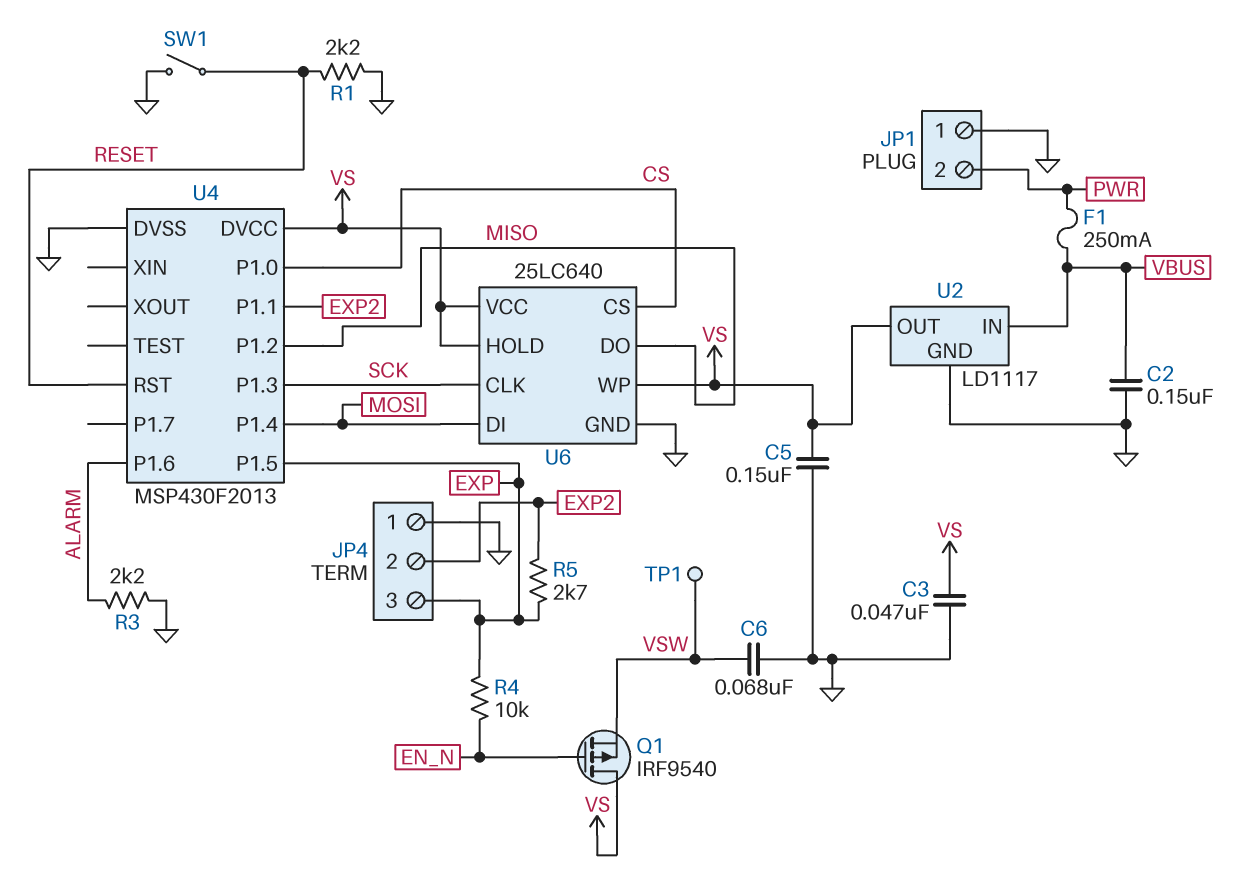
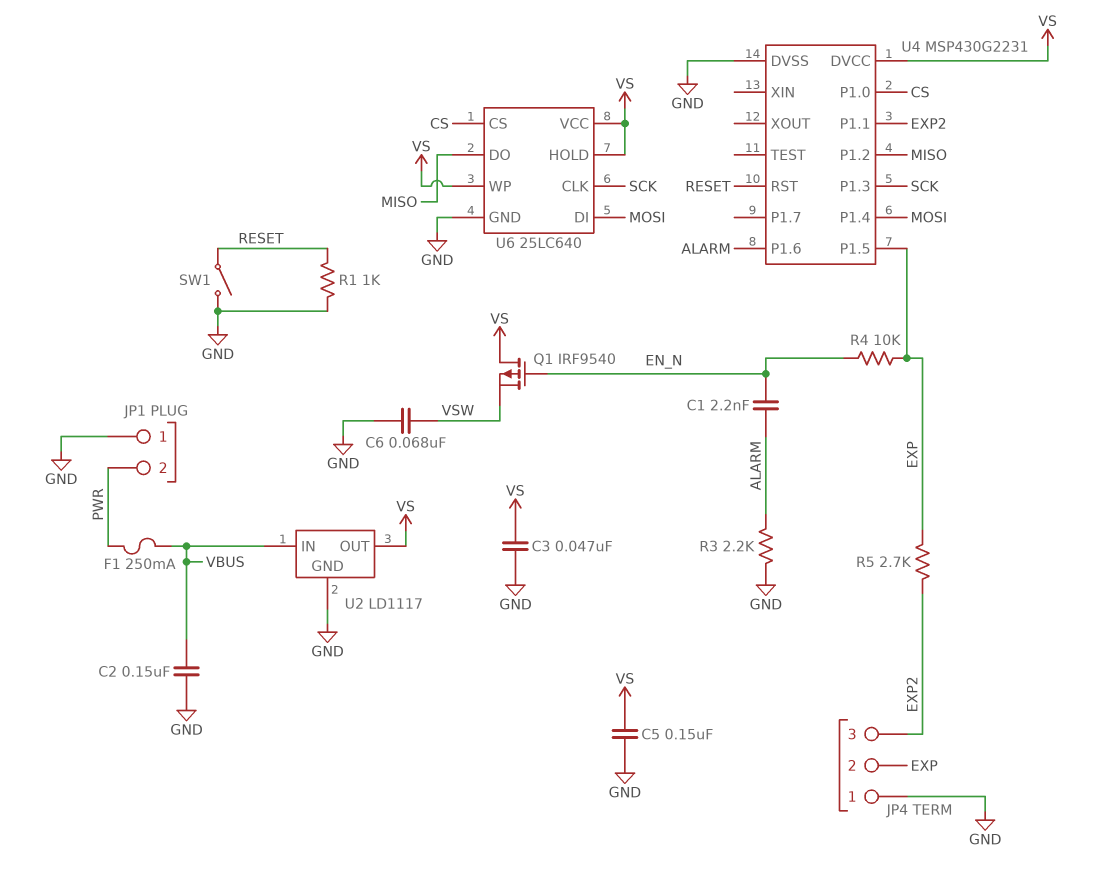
C1: none -> 2.2nF (ALARM, EN_N)
JP4 pin 2: EXP2 -> EXP
JP4 pin 3: EXP -> EXP2
R1: 2.2k (GND, RESET) -> 1k (GND, RESET)
TP1: test point (VSW) -> none
U4: MSP430F2013 -> MSP430G2231

